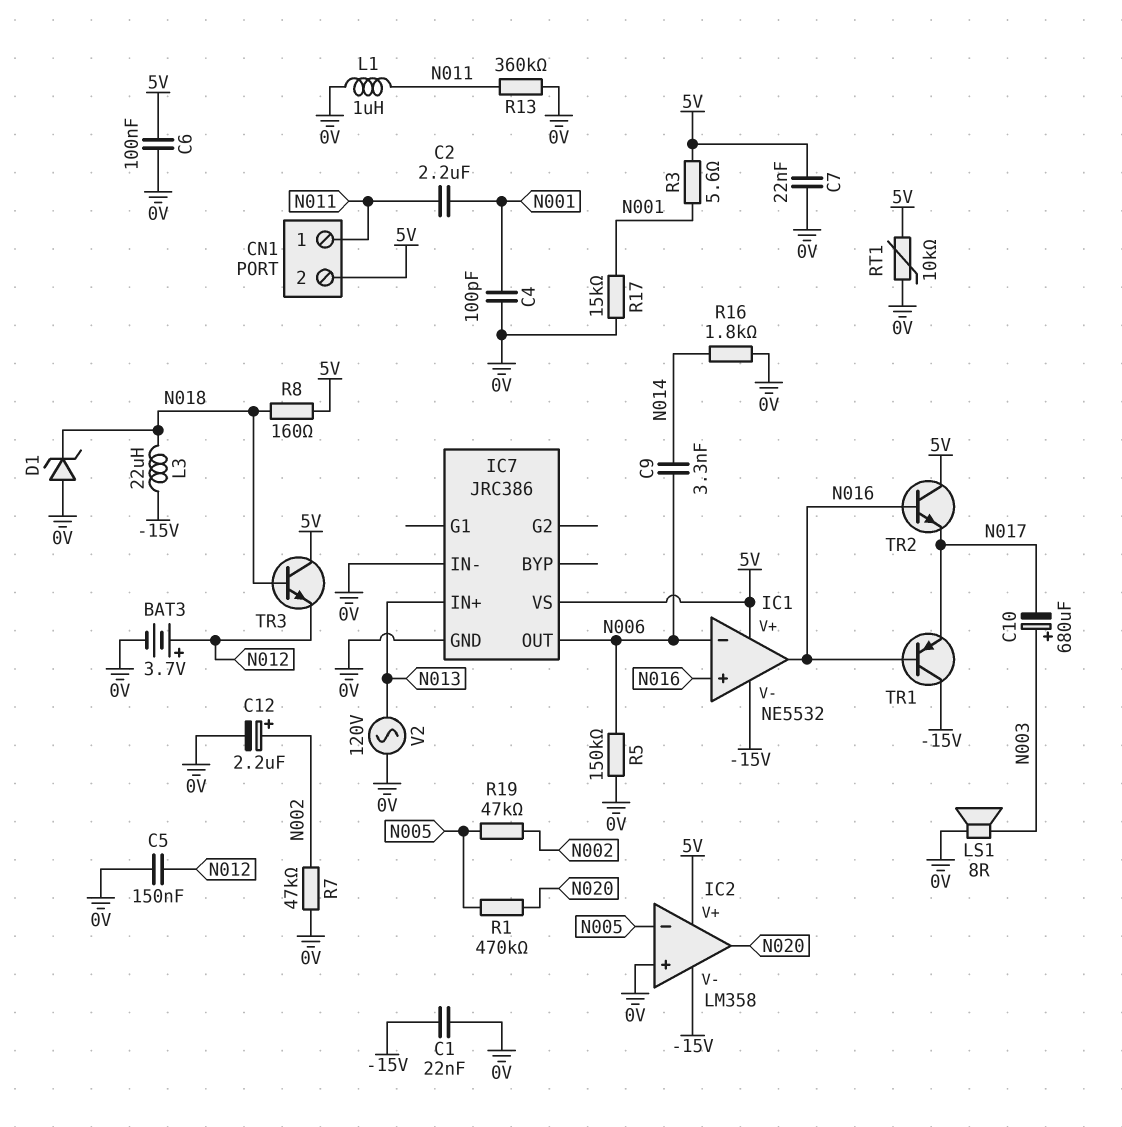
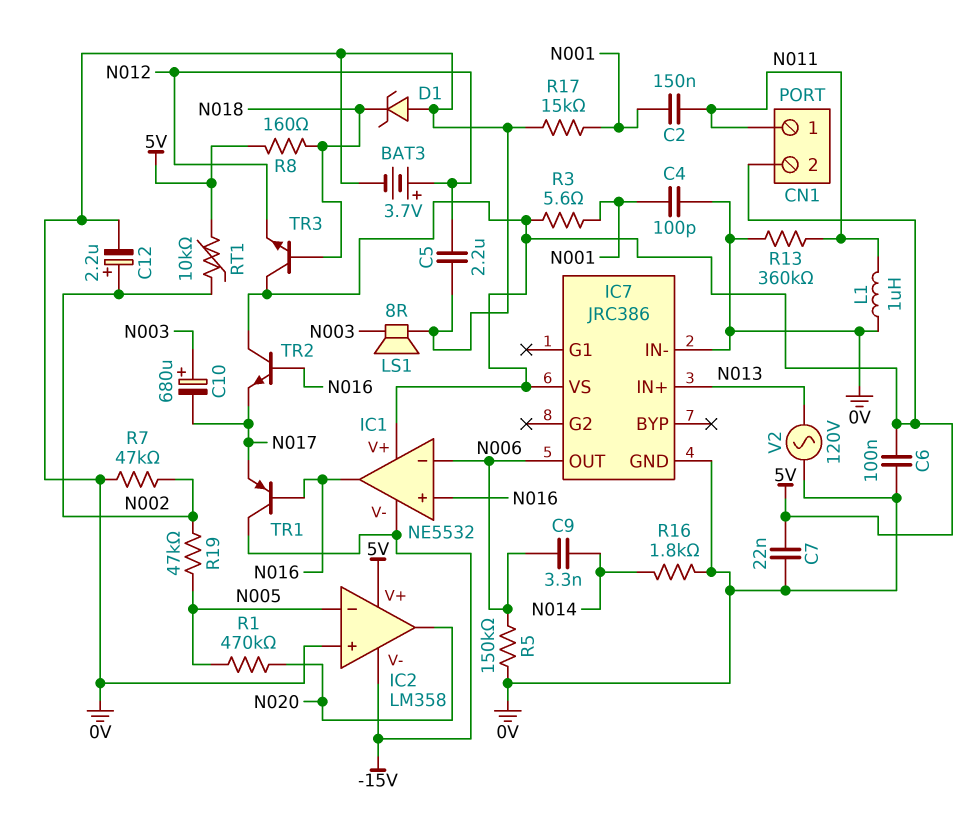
C1: 22nF (-15V, 0V) -> none
C2: 2.2uF (N001, N011) -> 150nF (N001, N011)
C5: 150nF (0V, N012) -> 2.2uF (0V, N012)
L3: 22uH (-15V, N018) -> none
RT1: 10k (0V, 5V) -> 10k (5V, N002)

